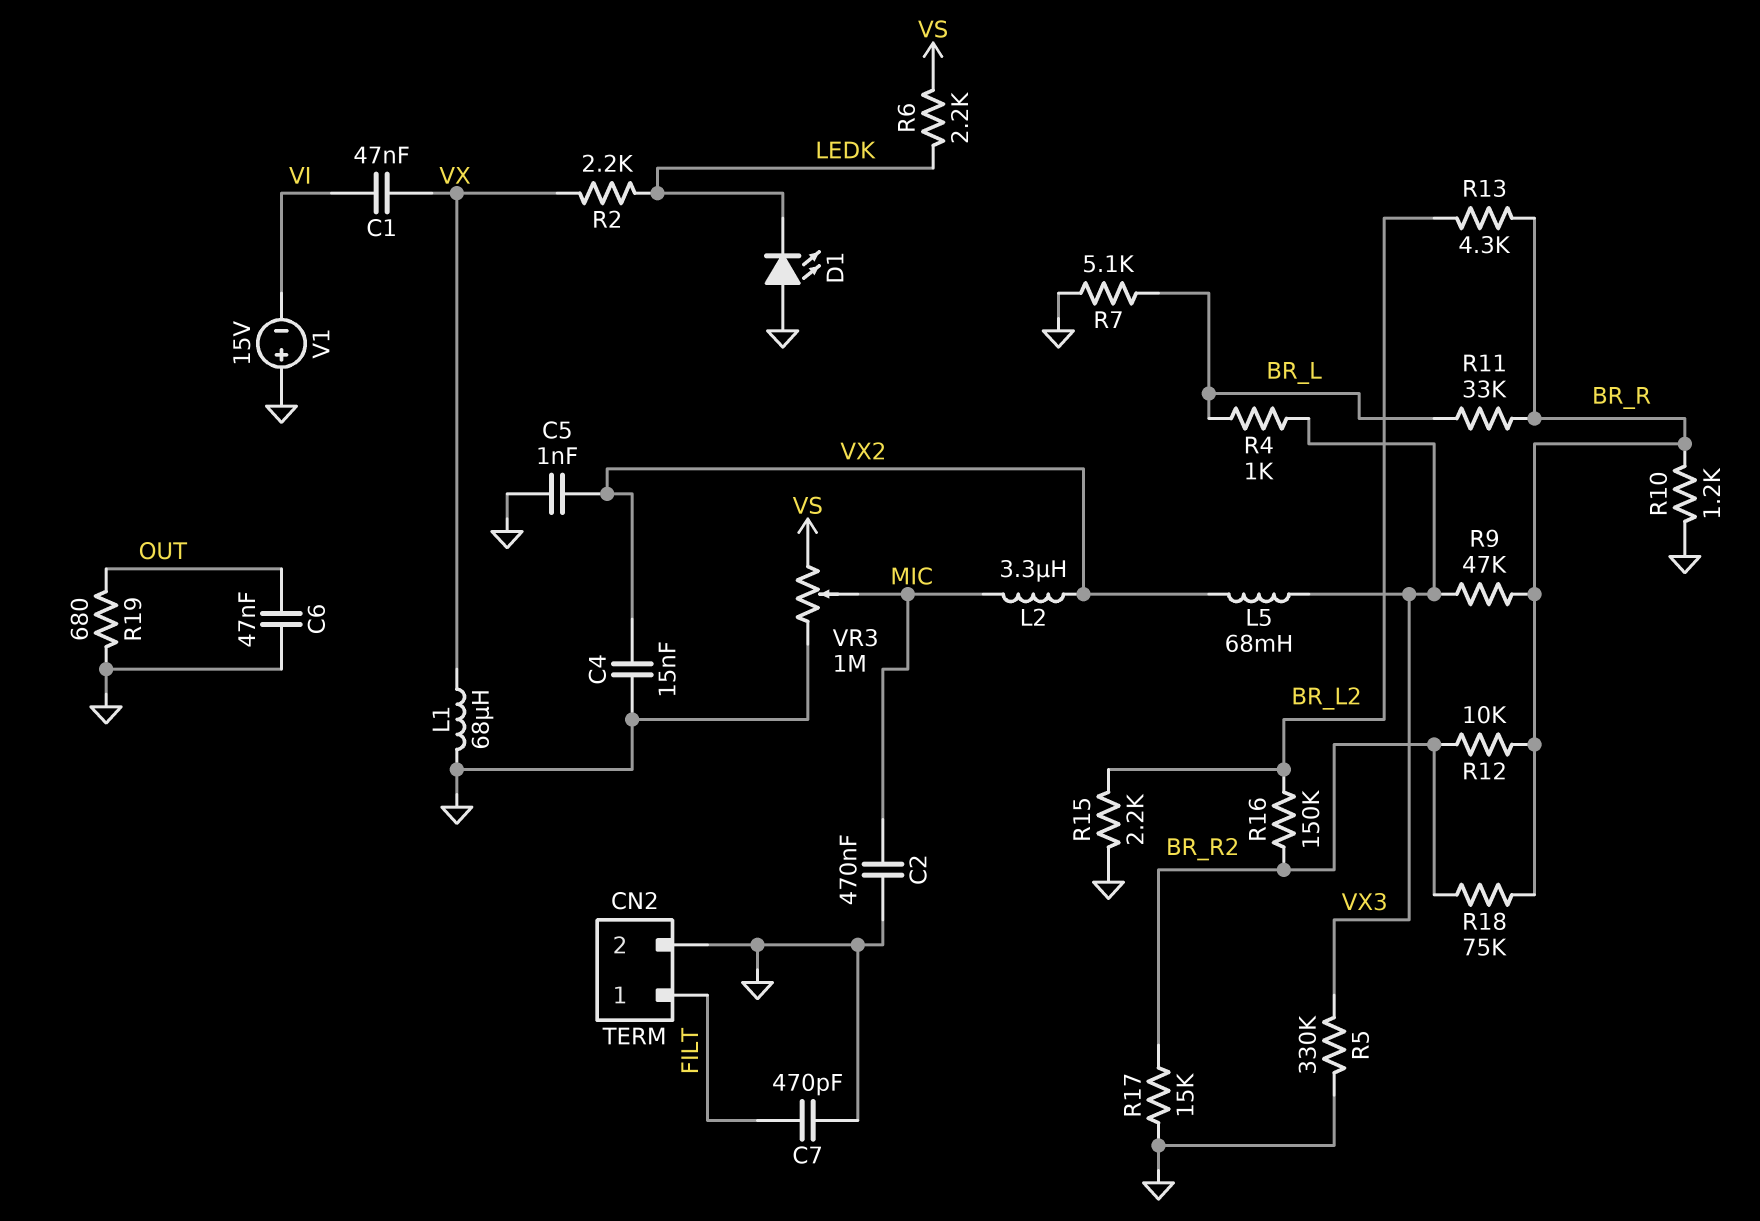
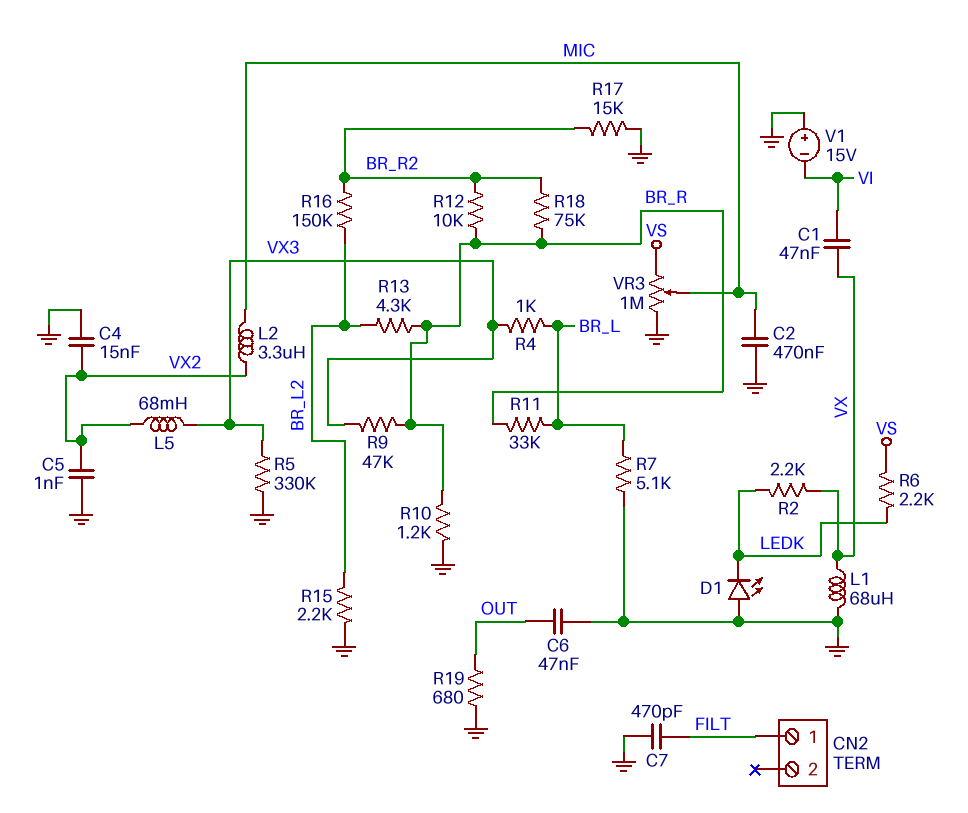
CN2 pin 2: GND -> none

